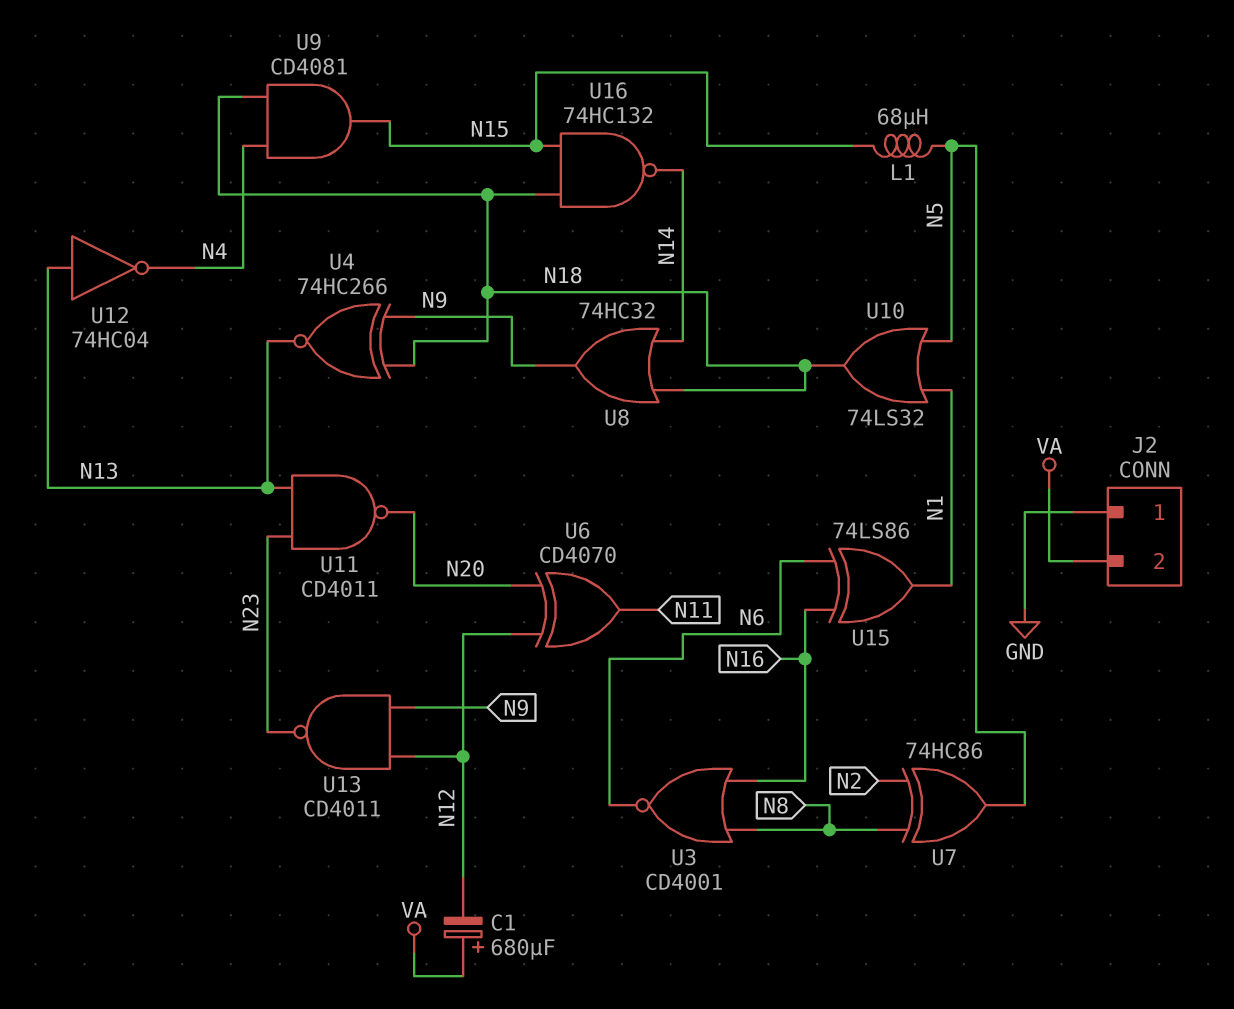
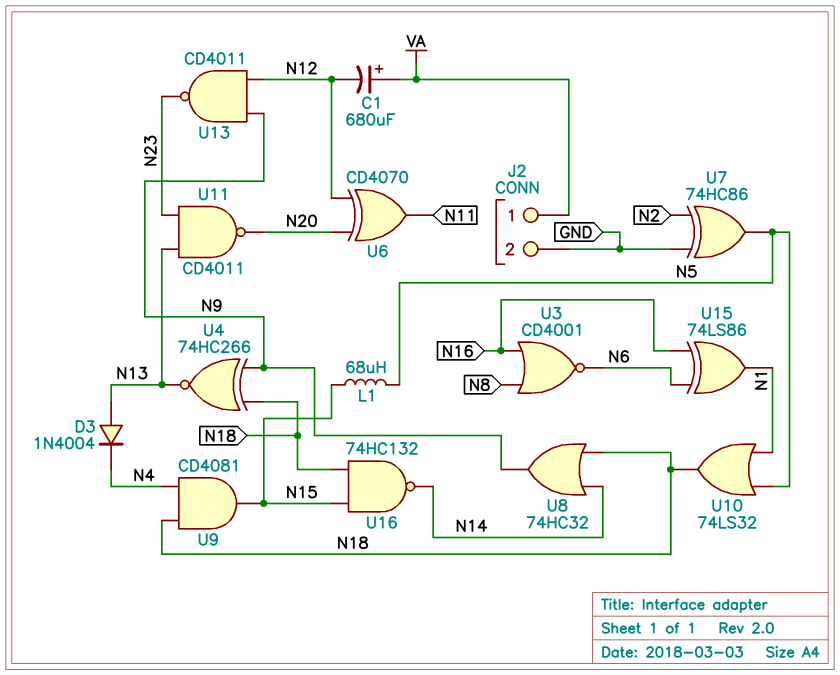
D3: none -> diode 1N4004 (A N13, K N4)
J2 pin 1: GND -> VA
J2 pin 2: VA -> GND
U7: XOR 74HC86 (in N2, in N8, out N5) -> XOR 74HC86 (in GND, in N2, out N5)
U12: NOT 74HC04 (in N13, out N4) -> none

